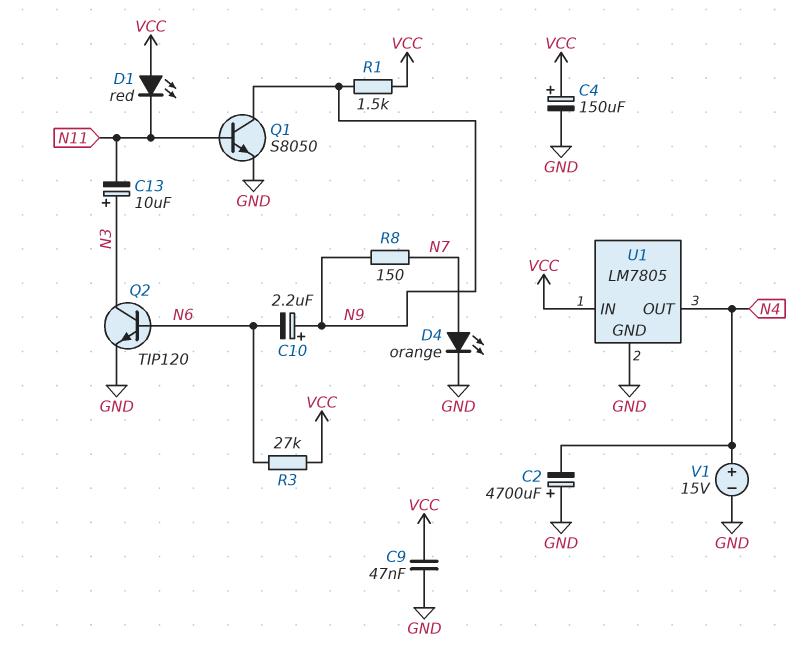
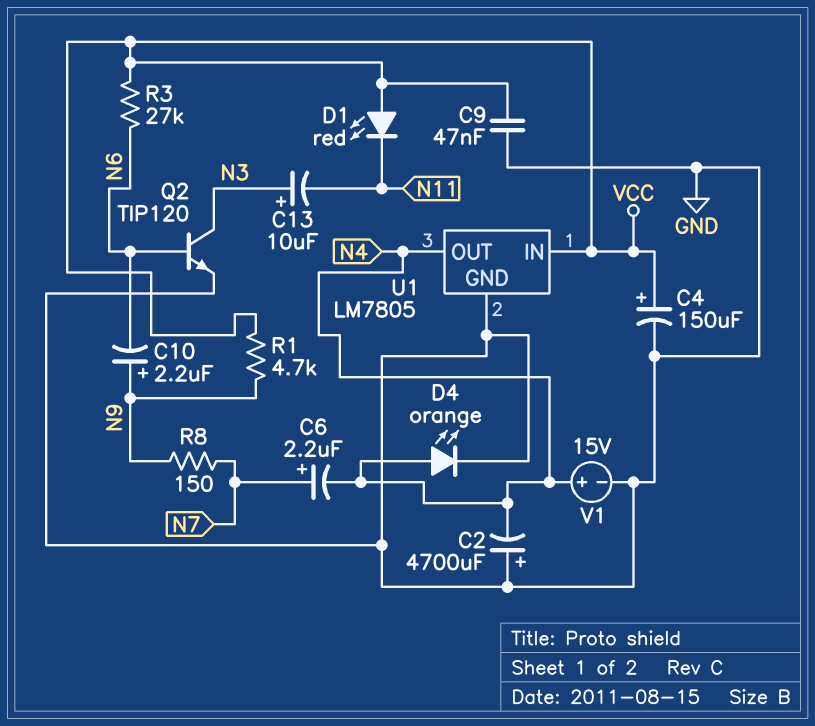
C6: none -> 2.2uF (plus N7, minus N4)
D4: LED orange (A N7, K GND) -> LED orange (A N4, K GND)
Q1: NPN S8050 (B N11, C N9, E GND) -> none
R1: 1.5k (N9, VCC) -> 4.7k (N9, VCC)

